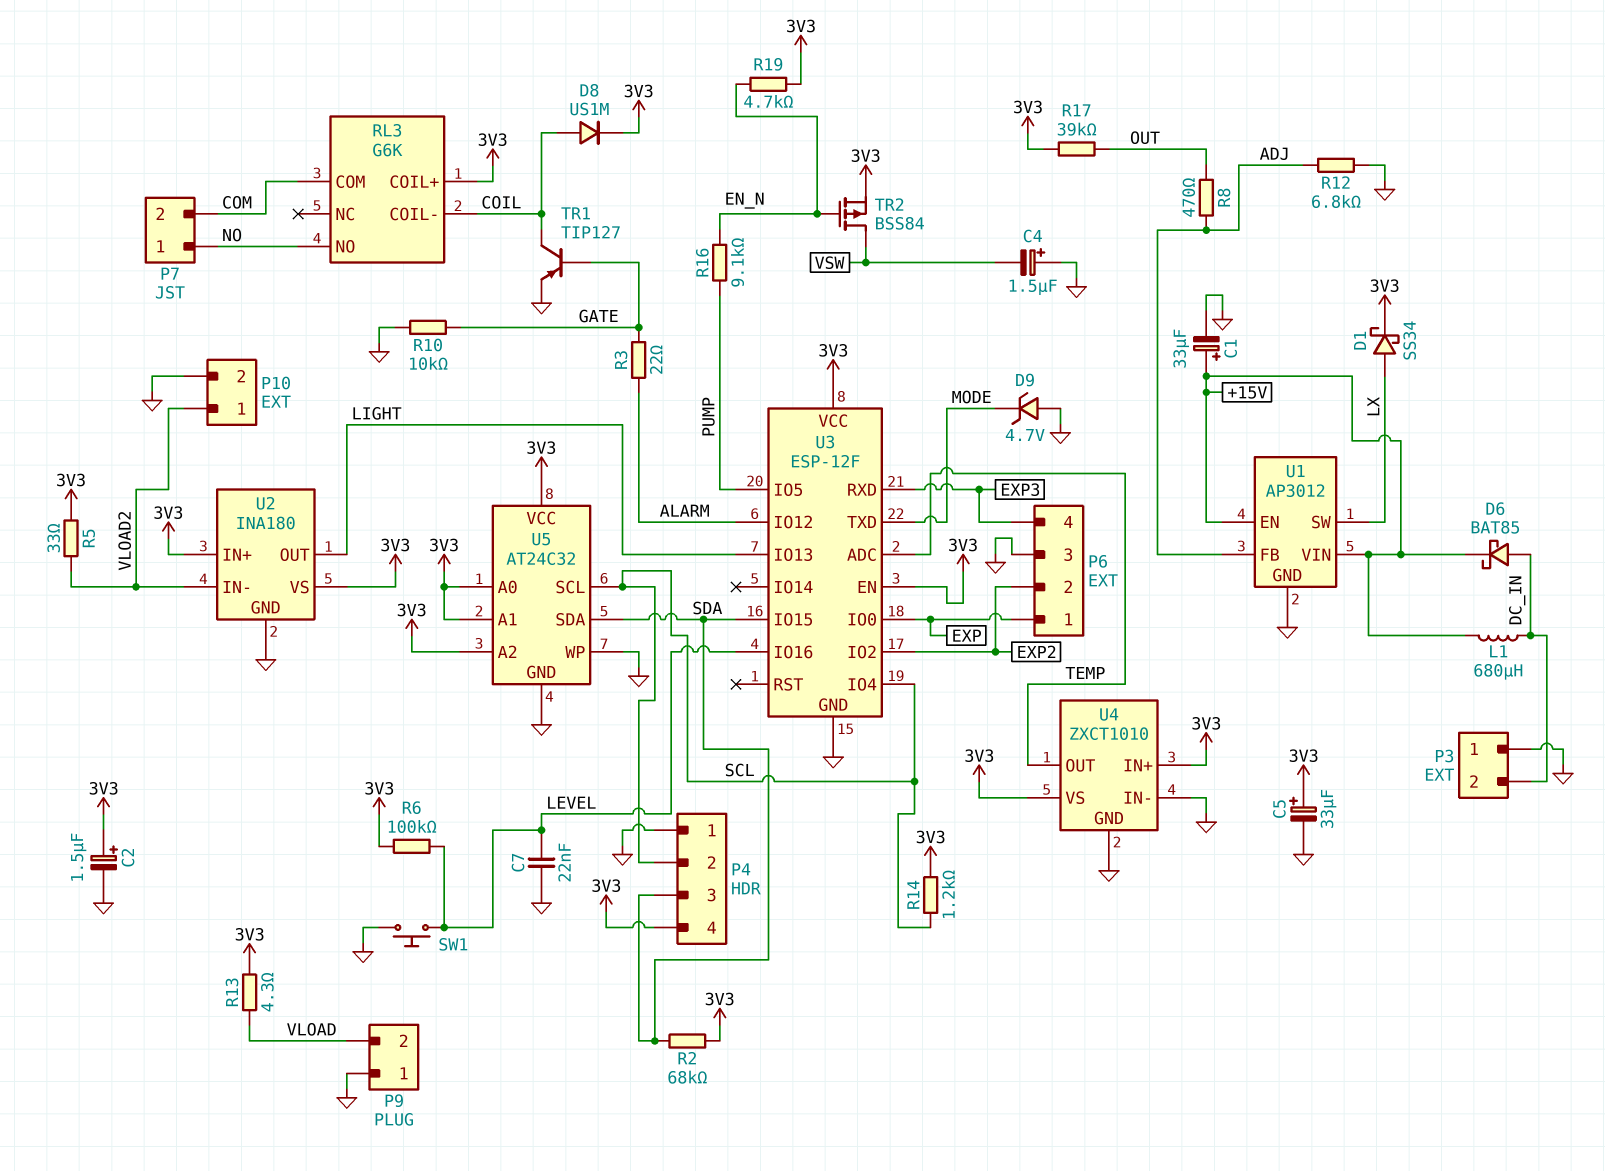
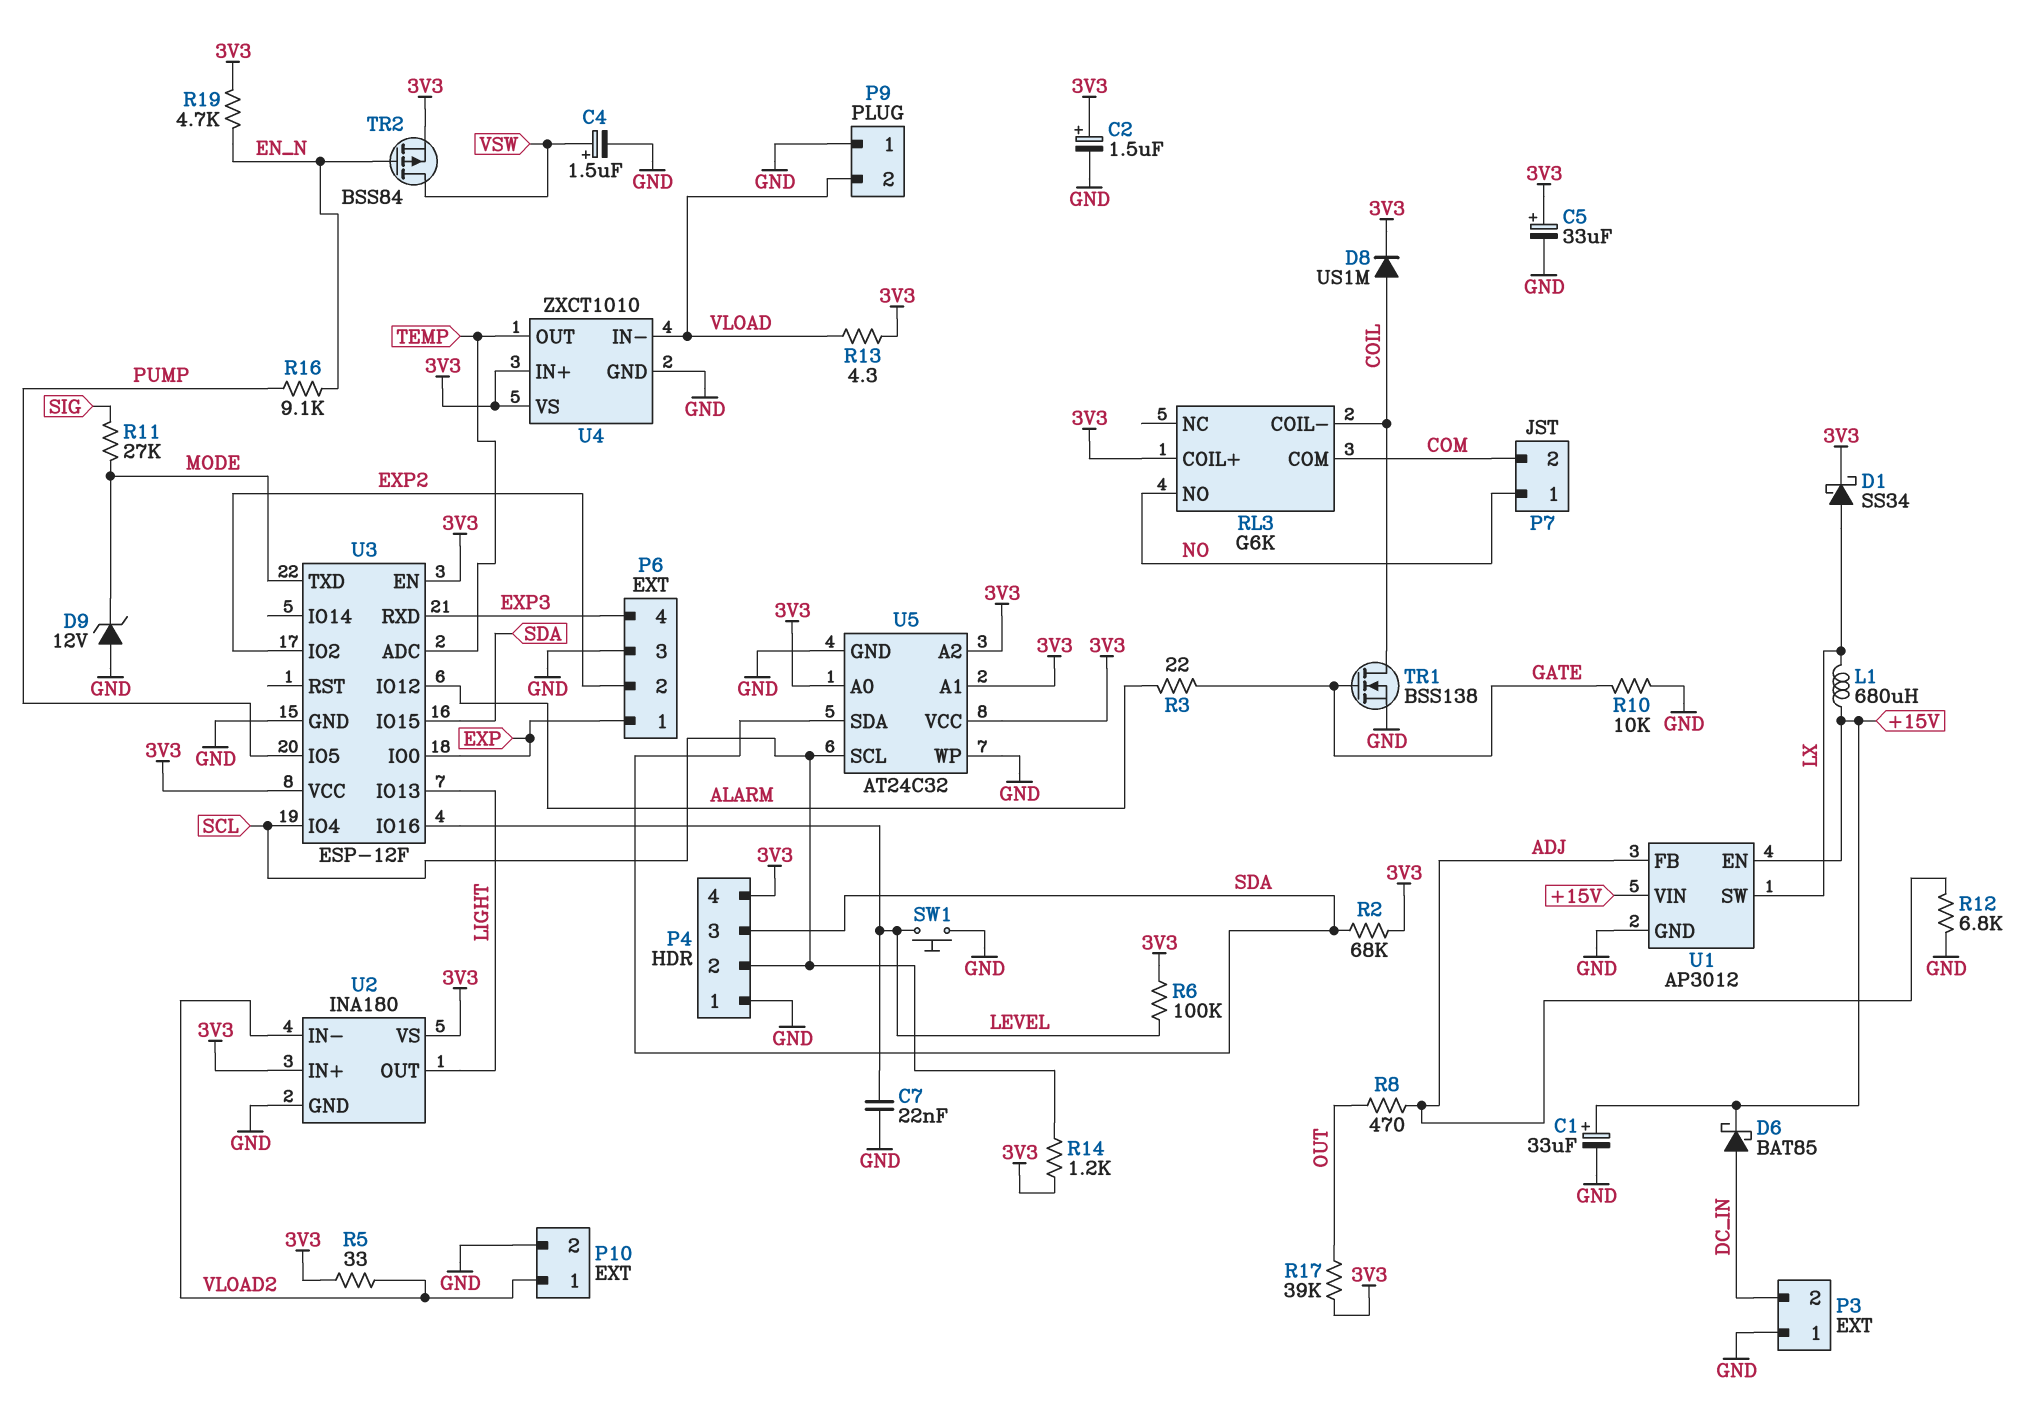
C4: 1.5uF (plus GND, minus VSW) -> 1.5uF (plus VSW, minus GND)
D9: zener 4.7V (A GND, K MODE) -> zener 12V (A GND, K MODE)
L1: 680uH (+15V, DC_IN) -> 680uH (+15V, LX)
R11: none -> 27k (MODE, SIG)
TR1: PNP TIP127 (B GATE, C COIL, E GND) -> NMOS BSS138 (G GATE, D COIL, S GND)
U4 pin IN-: GND -> VLOAD

